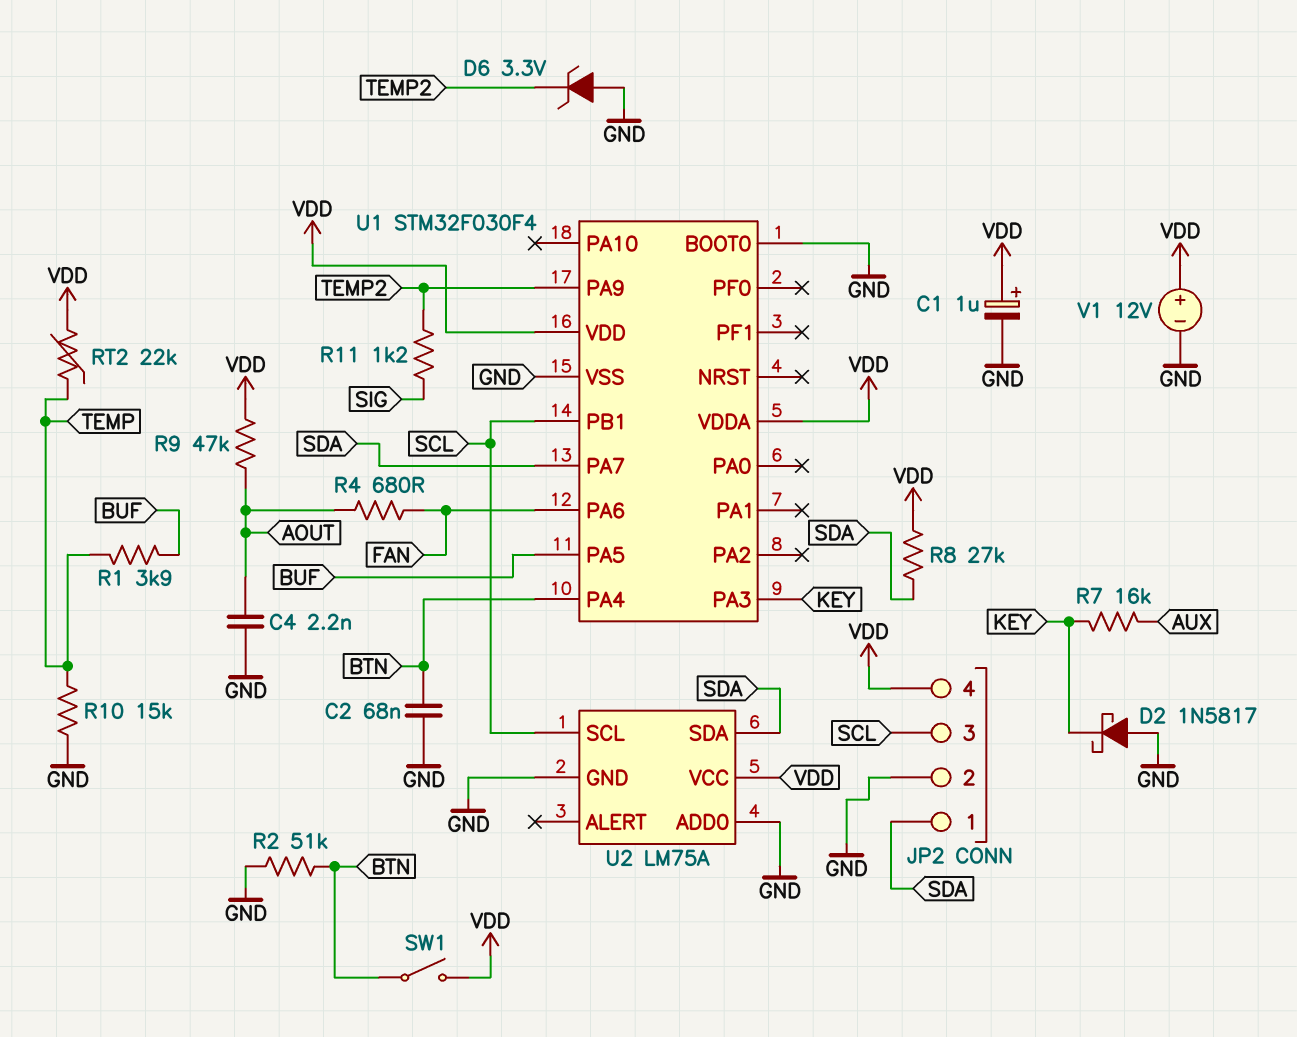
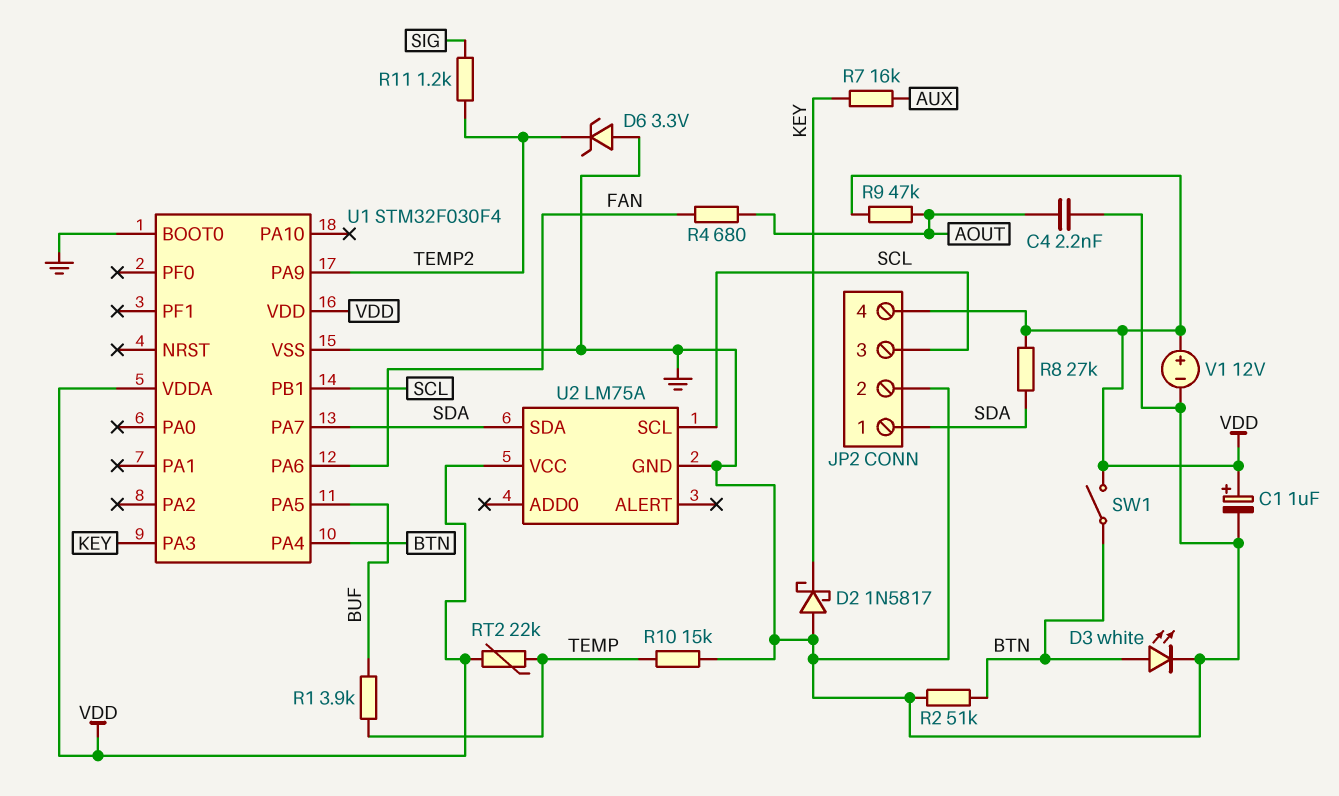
C2: 68nF (BTN, GND) -> none
D3: none -> LED white (A BTN, K GND)
U2 pin ADD0: GND -> none

